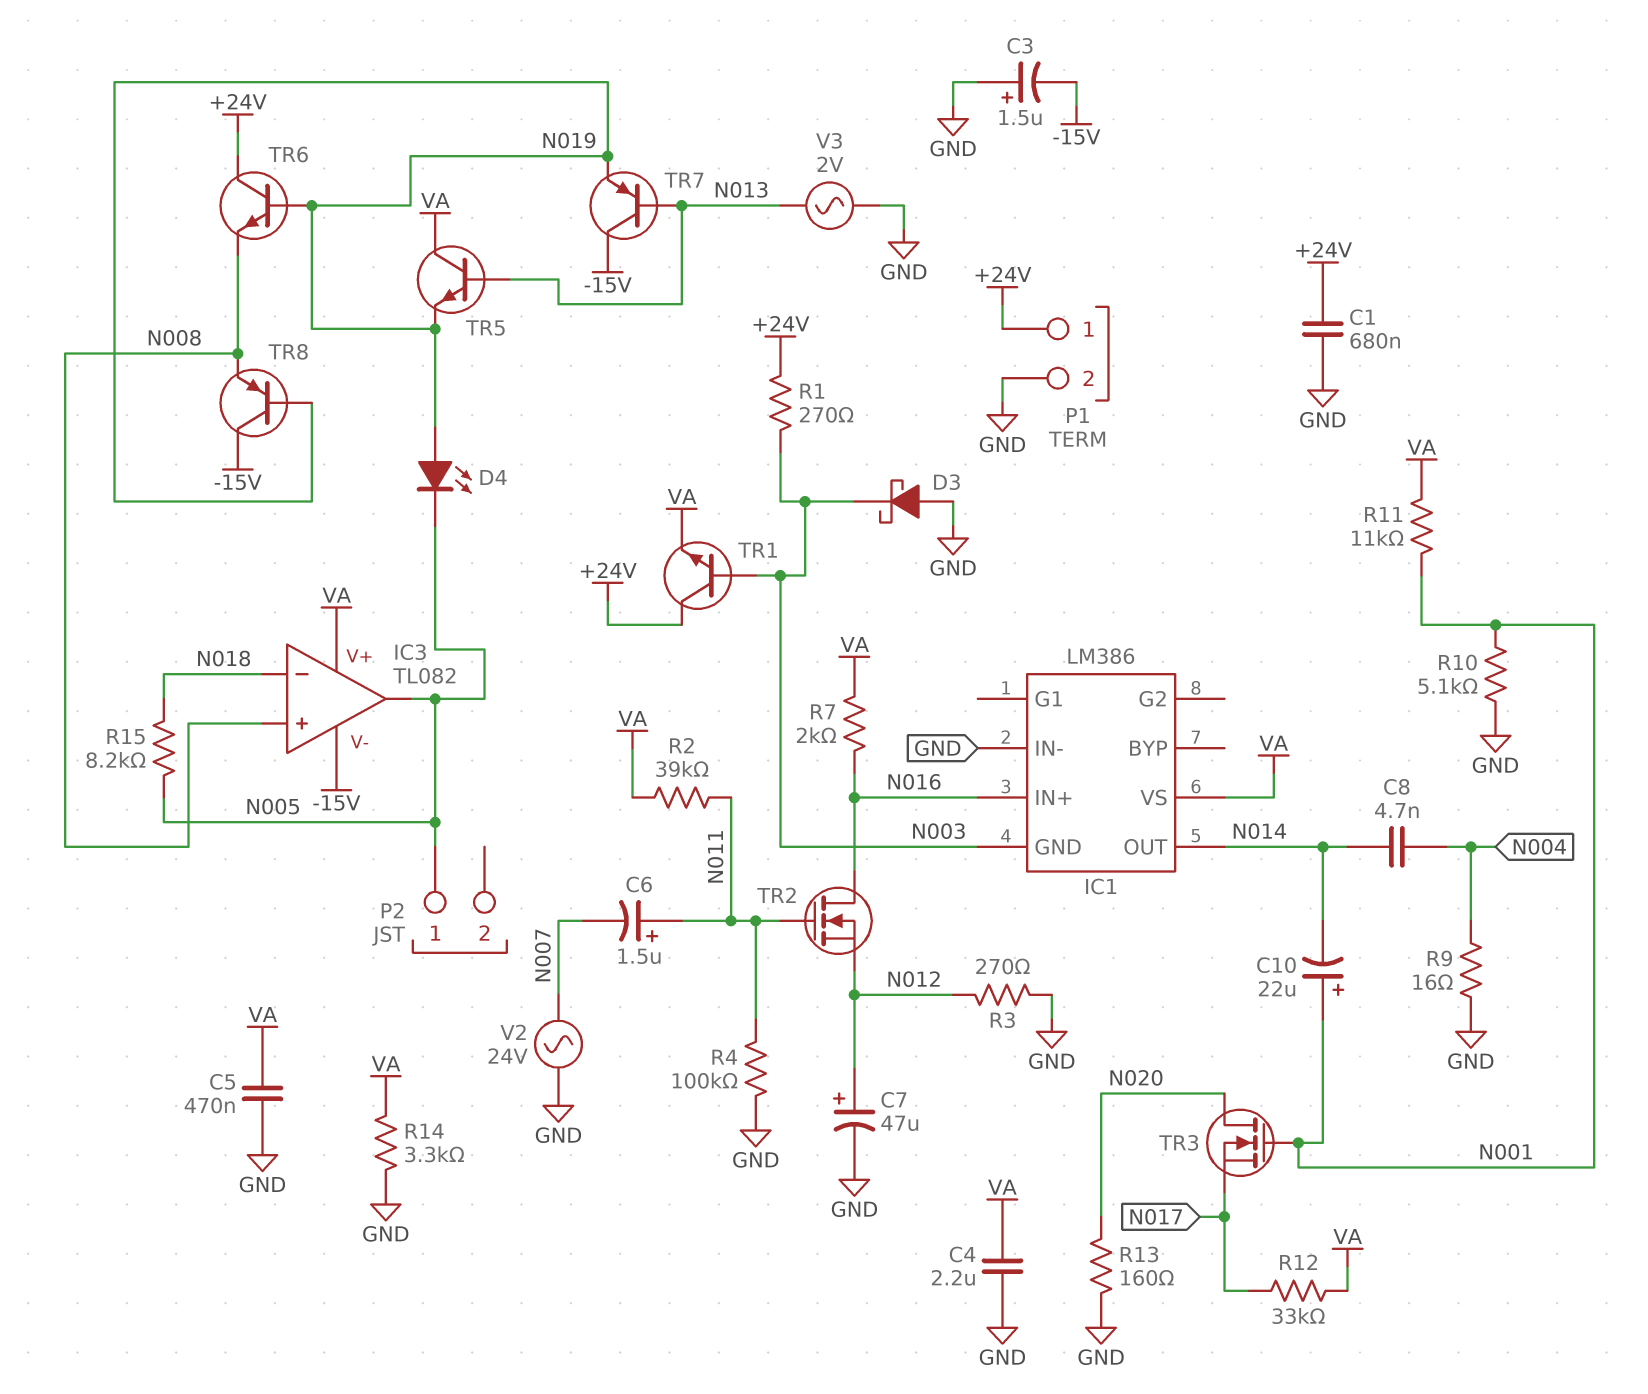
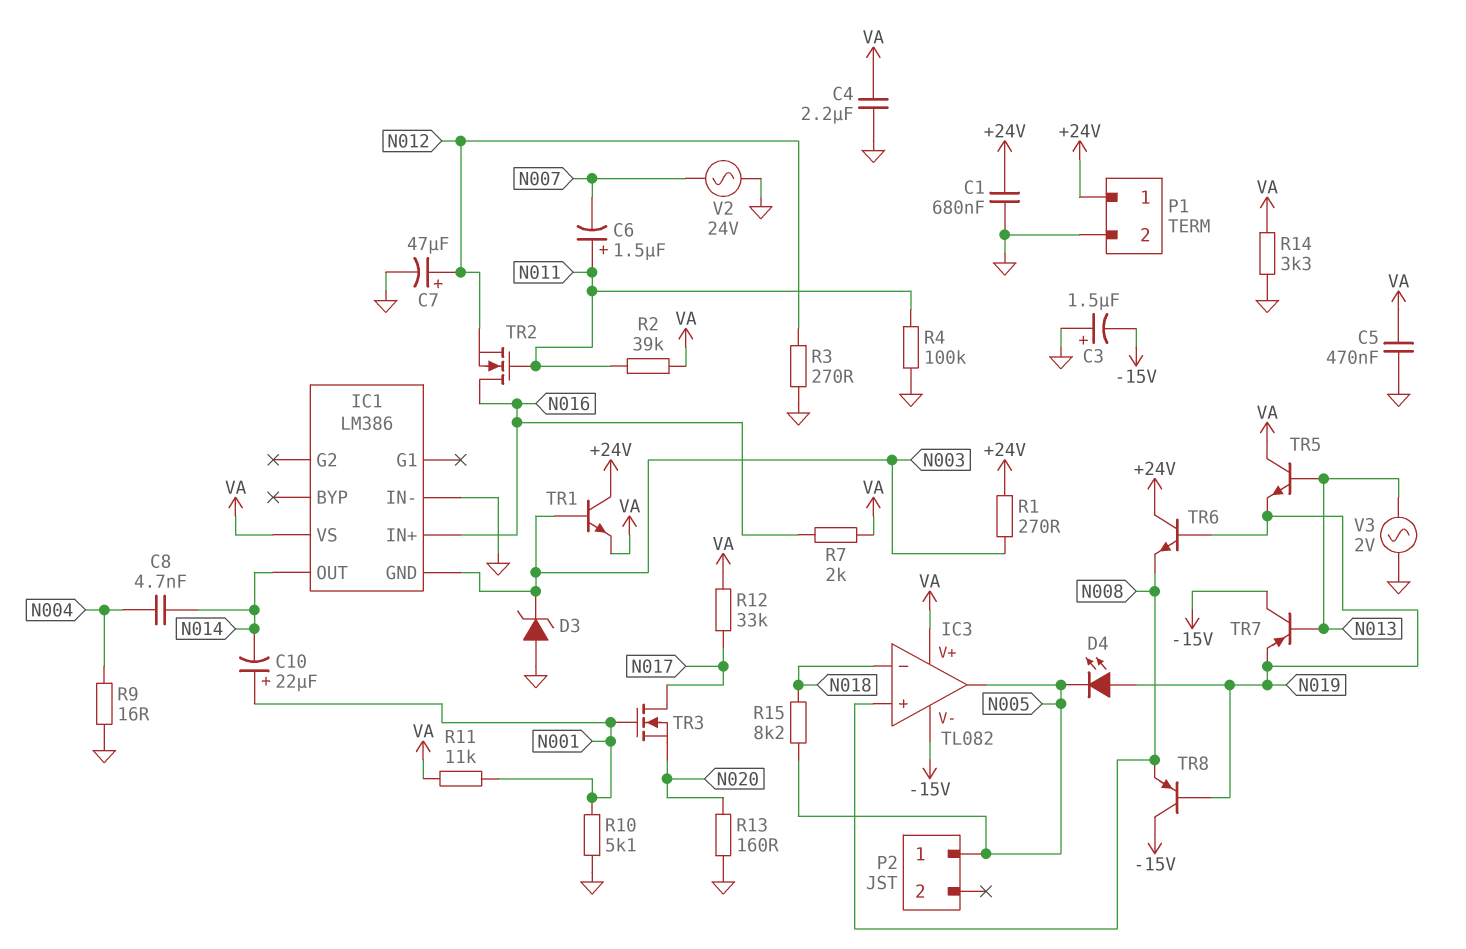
D3: schottky (A GND, K N003) -> zener (A GND, K N003)
TR3: NMOS (G N001, D N020, S N017) -> NMOS (G N001, D N017, S N020)

